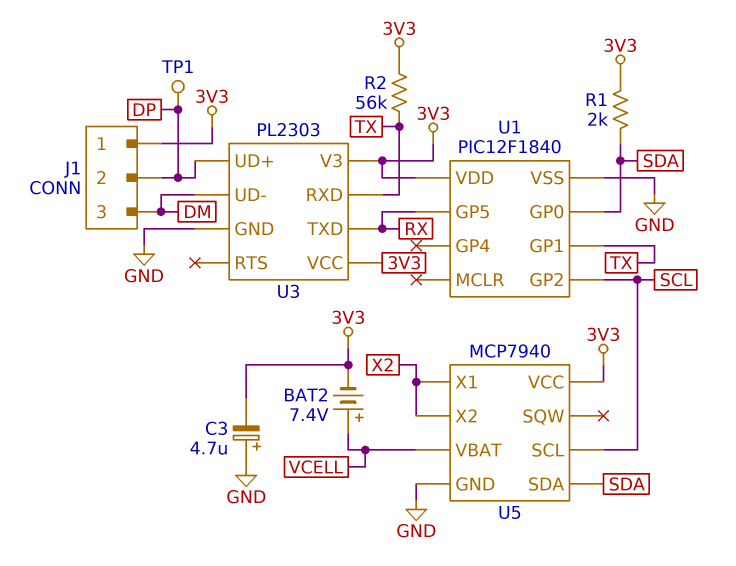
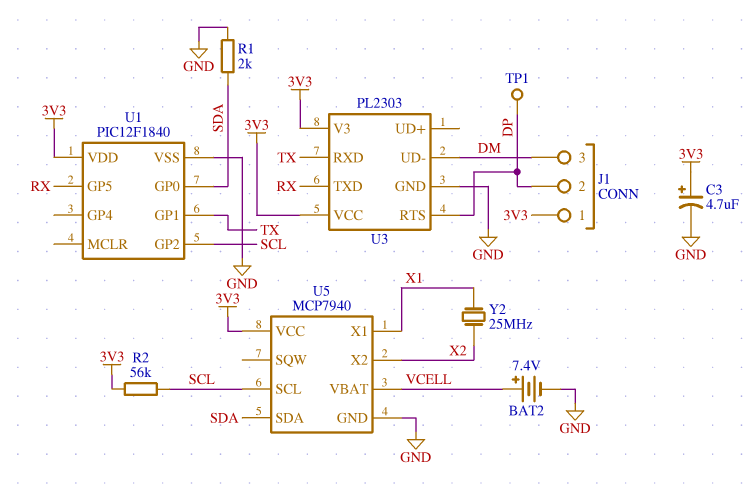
BAT2: 7.4V (plus VCELL, minus 3V3) -> 7.4V (plus VCELL, minus GND)
C3: 4.7uF (plus GND, minus 3V3) -> 4.7uF (plus 3V3, minus GND)
R1: 2k (3V3, SDA) -> 2k (GND, SDA)
R2: 56k (3V3, TX) -> 56k (3V3, SCL)
U3 pin RTS: none -> DP
U3 pin UD+: DP -> none
U5 pin X1: X2 -> X1
Y2: none -> 25MHz (X1, X2)

